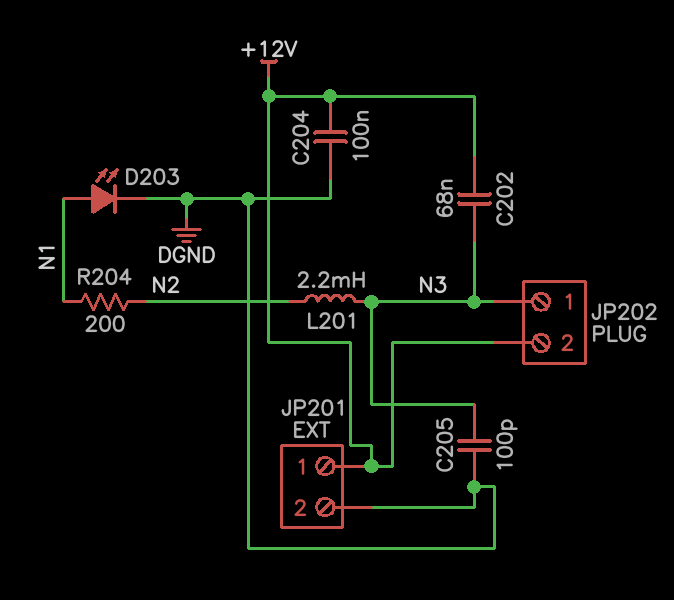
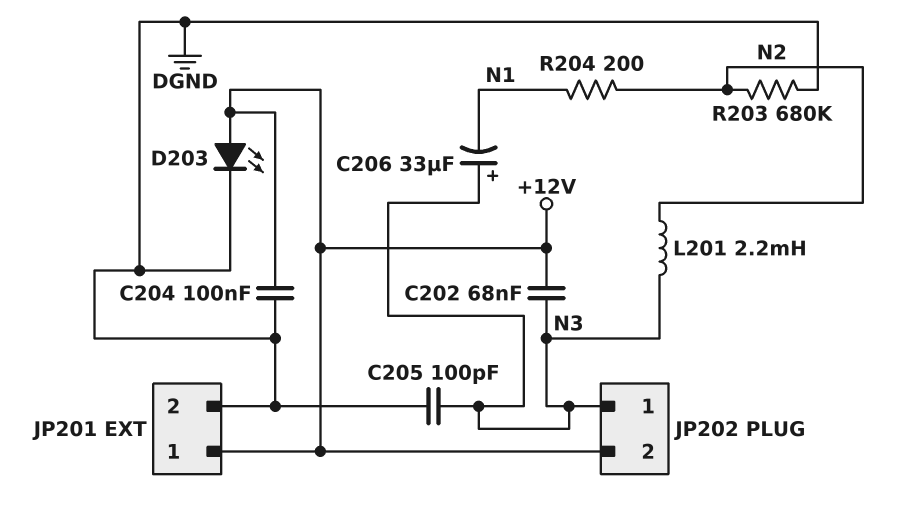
C206: none -> 33uF (plus N3, minus N1)
D203: LED (A N1, K DGND) -> LED (A +12V, K DGND)
R203: none -> 680k (DGND, N2)

